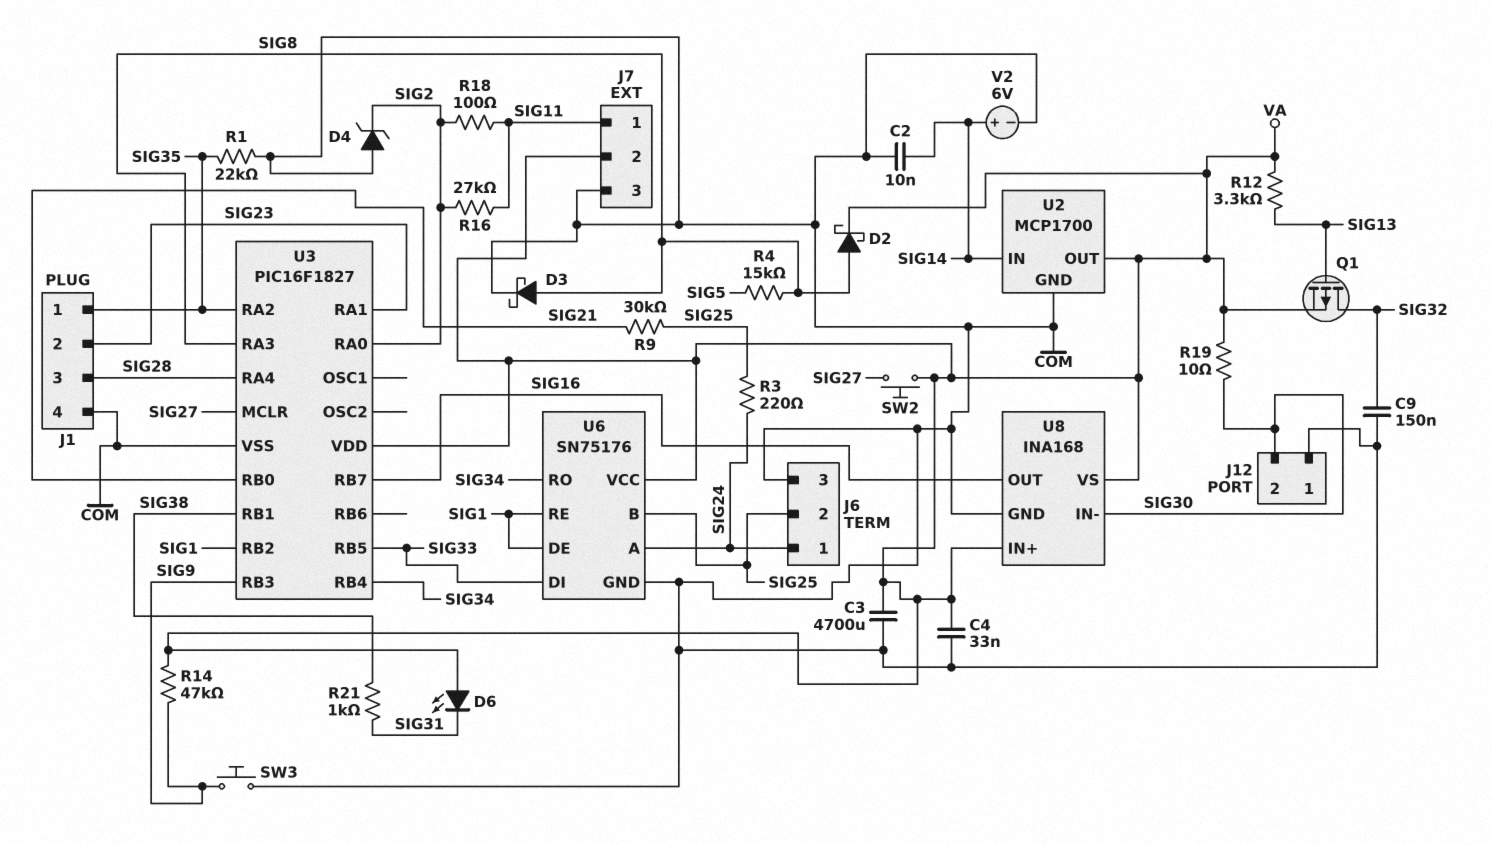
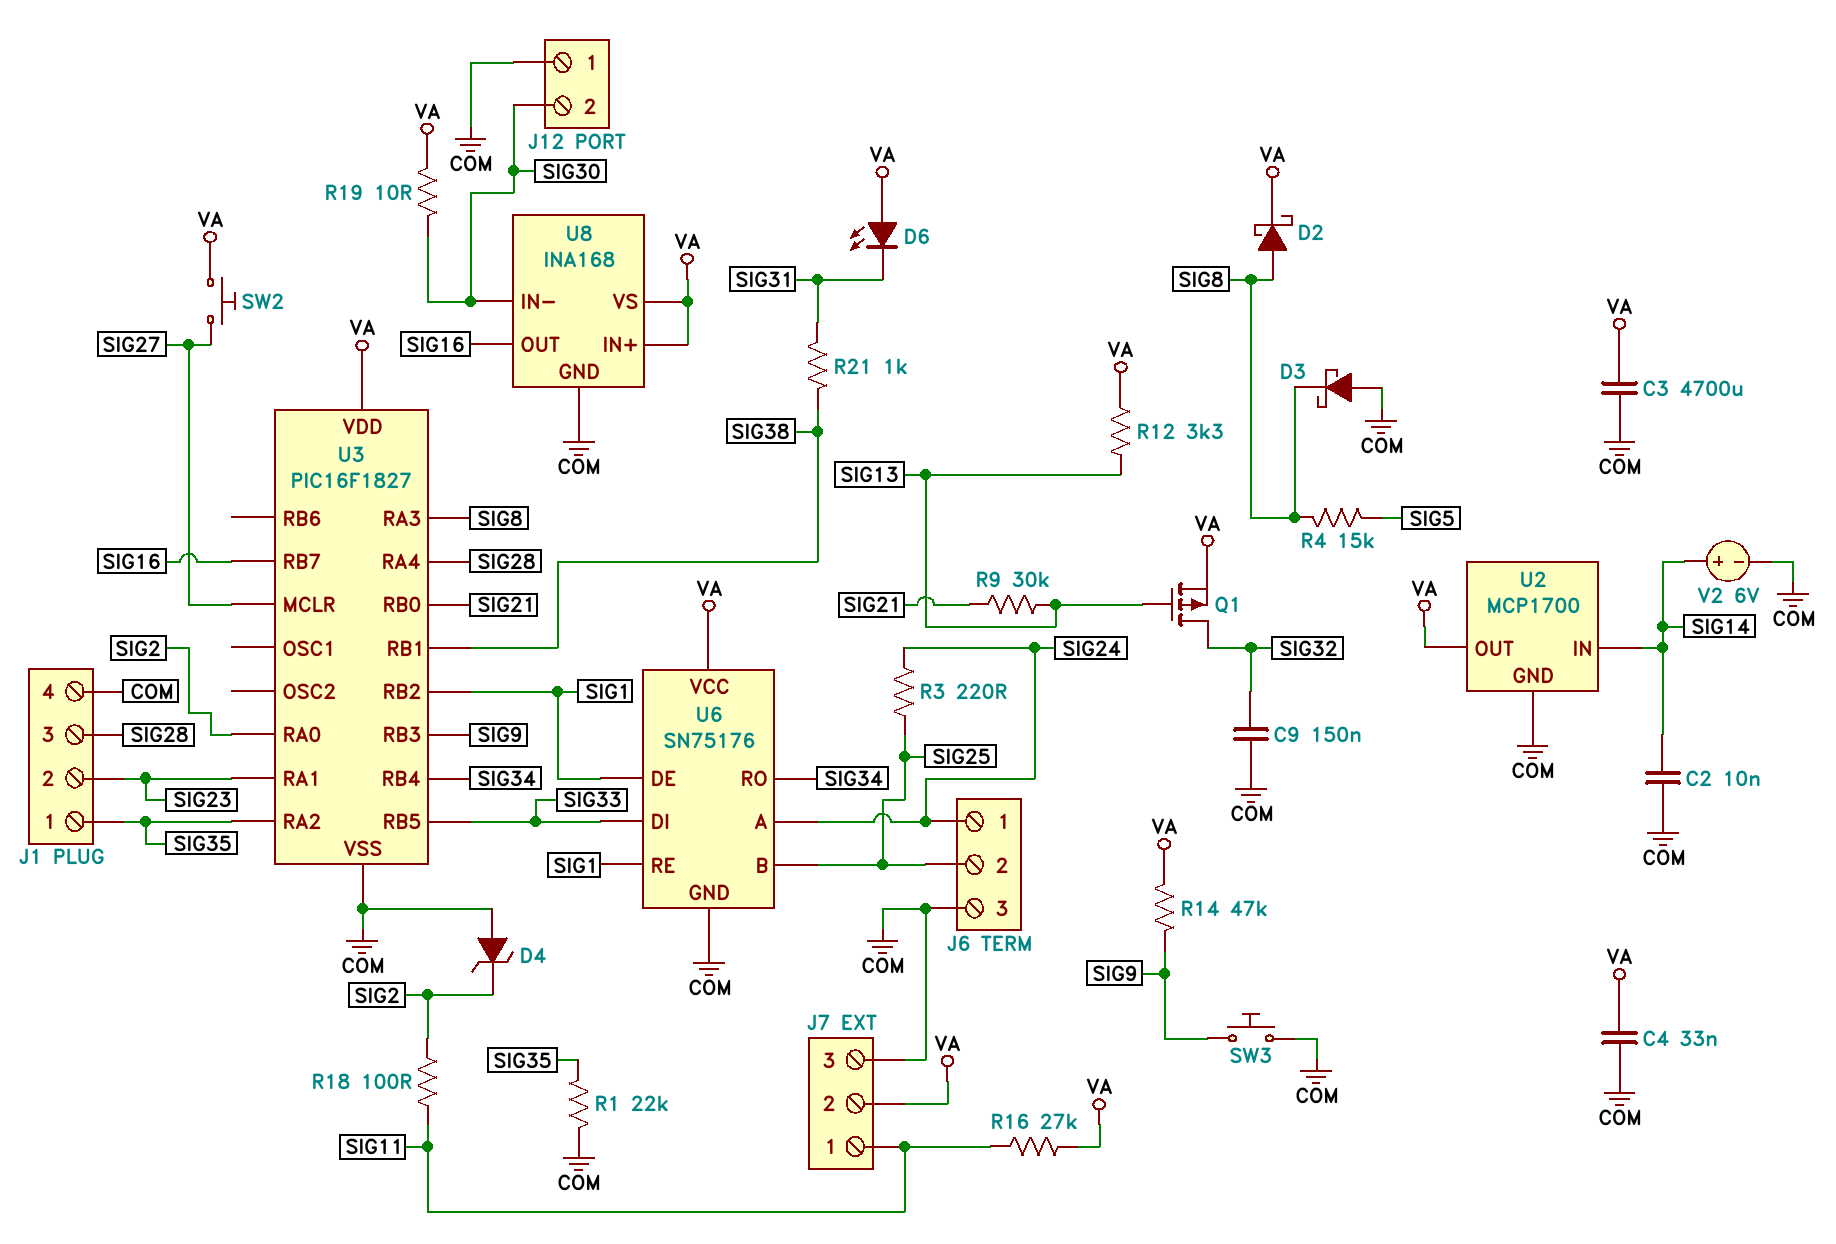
D3: schottky (A SIG8, K COM) -> schottky (A COM, K SIG8)
R9: 30k (SIG21, SIG25) -> 30k (SIG13, SIG21)
R16: 27k (SIG2, SIG11) -> 27k (SIG11, VA)

